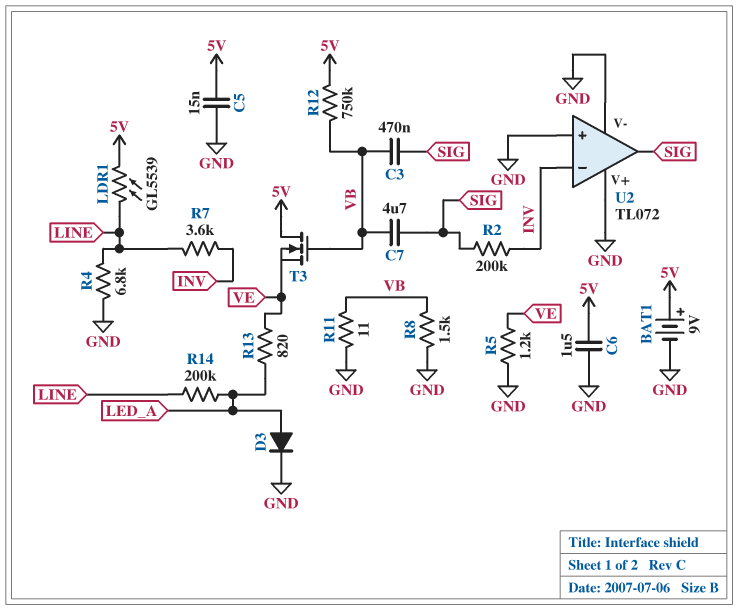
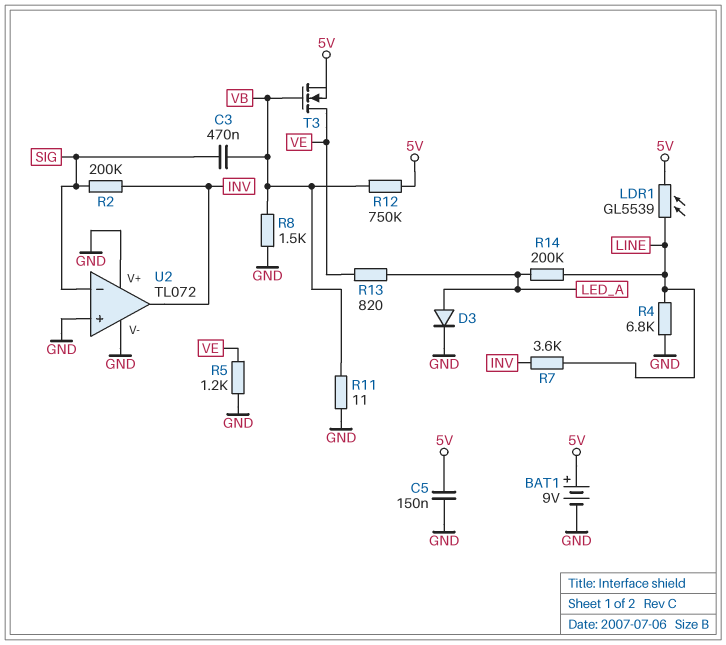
C5: 15nF (5V, GND) -> 150nF (5V, GND)
C6: 1.5uF (5V, GND) -> none
C7: 4.7uF (SIG, VB) -> none
T3: NMOS (G VB, D 5V, S VE) -> NMOS (G VB, D VE, S 5V)
U2 pin in-: INV -> SIG
U2 pin out: SIG -> INV

